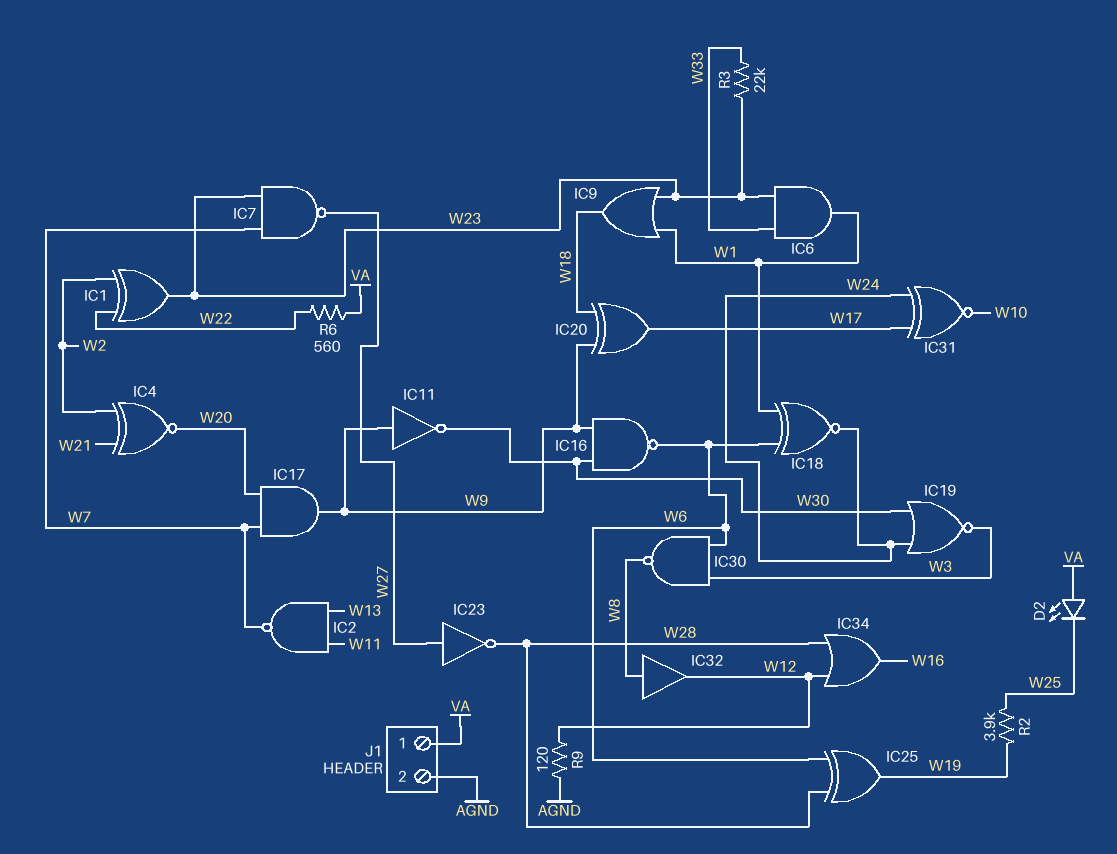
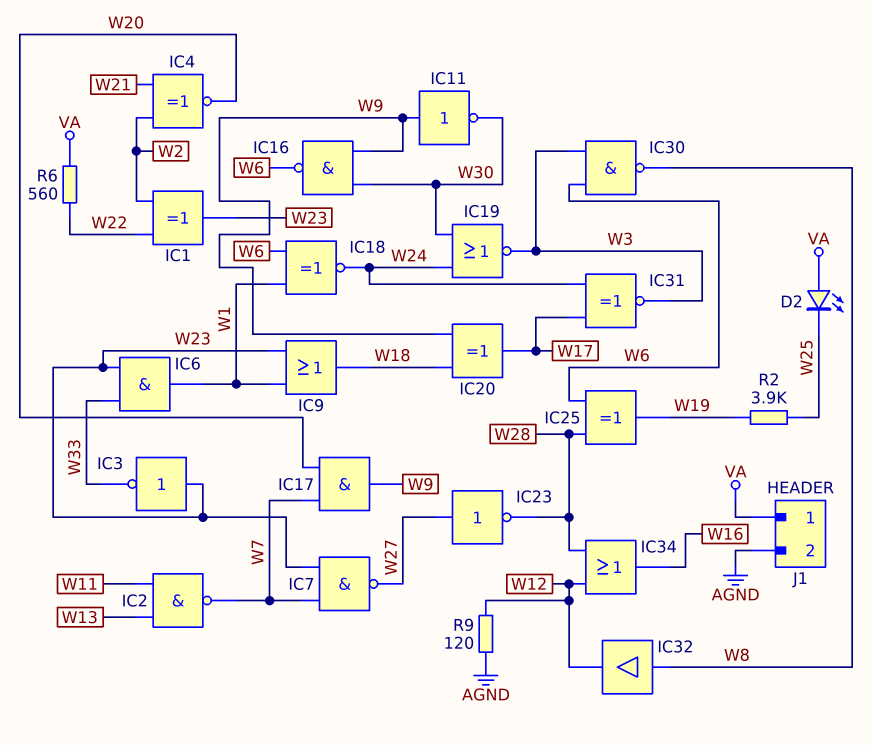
IC3: none -> NOT (in W23, out W33)
IC31: XNOR (in W17, in W24, out W10) -> XNOR (in W17, in W24, out W3)
R3: 22k (W23, W33) -> none

